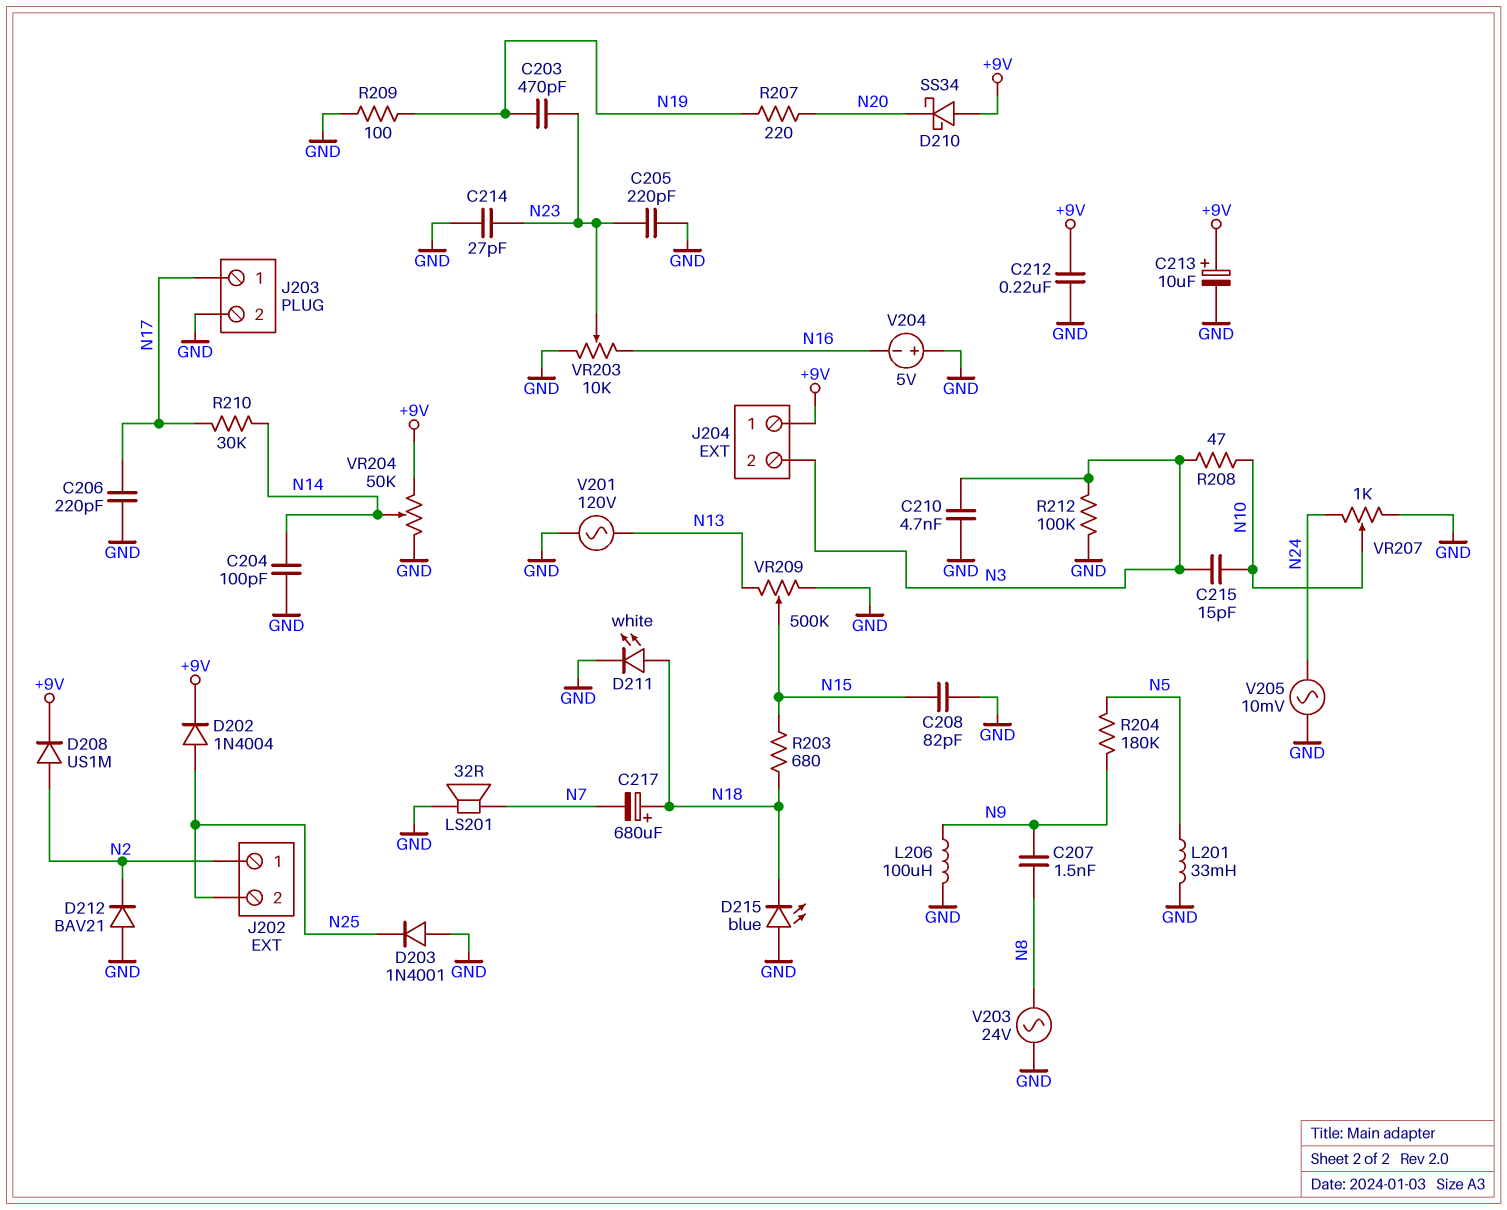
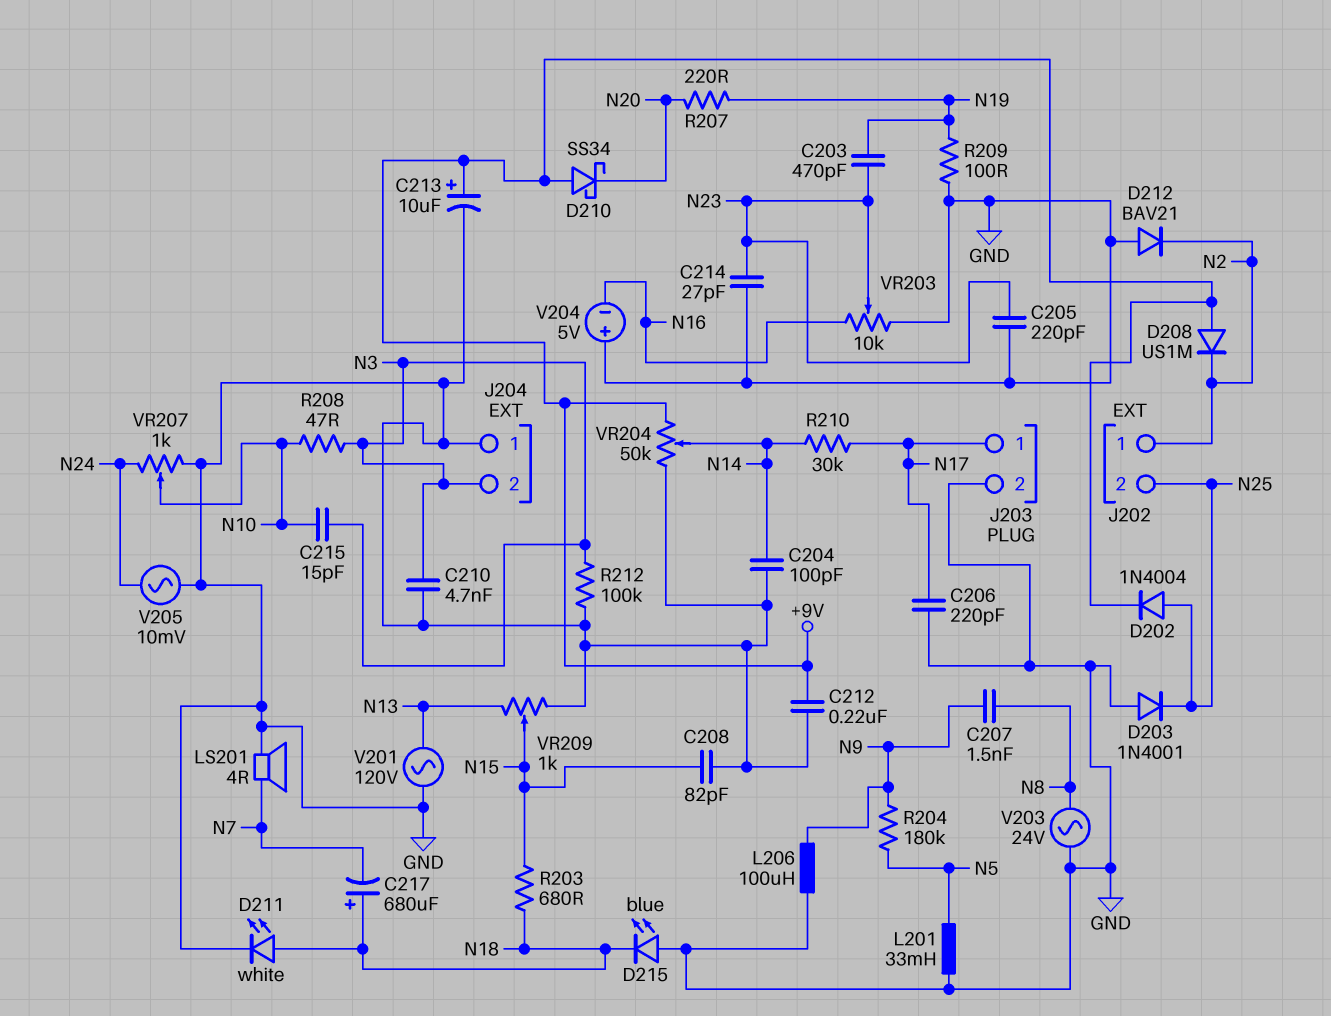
D208: diode US1M (A N2, K +9V) -> diode US1M (A +9V, K N2)
J204 pin 1: +9V -> GND
LS201: speaker 32R (GND, N7) -> speaker 4R (GND, N7)
VR209: 500k (GND, N13, wiper N15) -> 1k (GND, N13, wiper N15)

